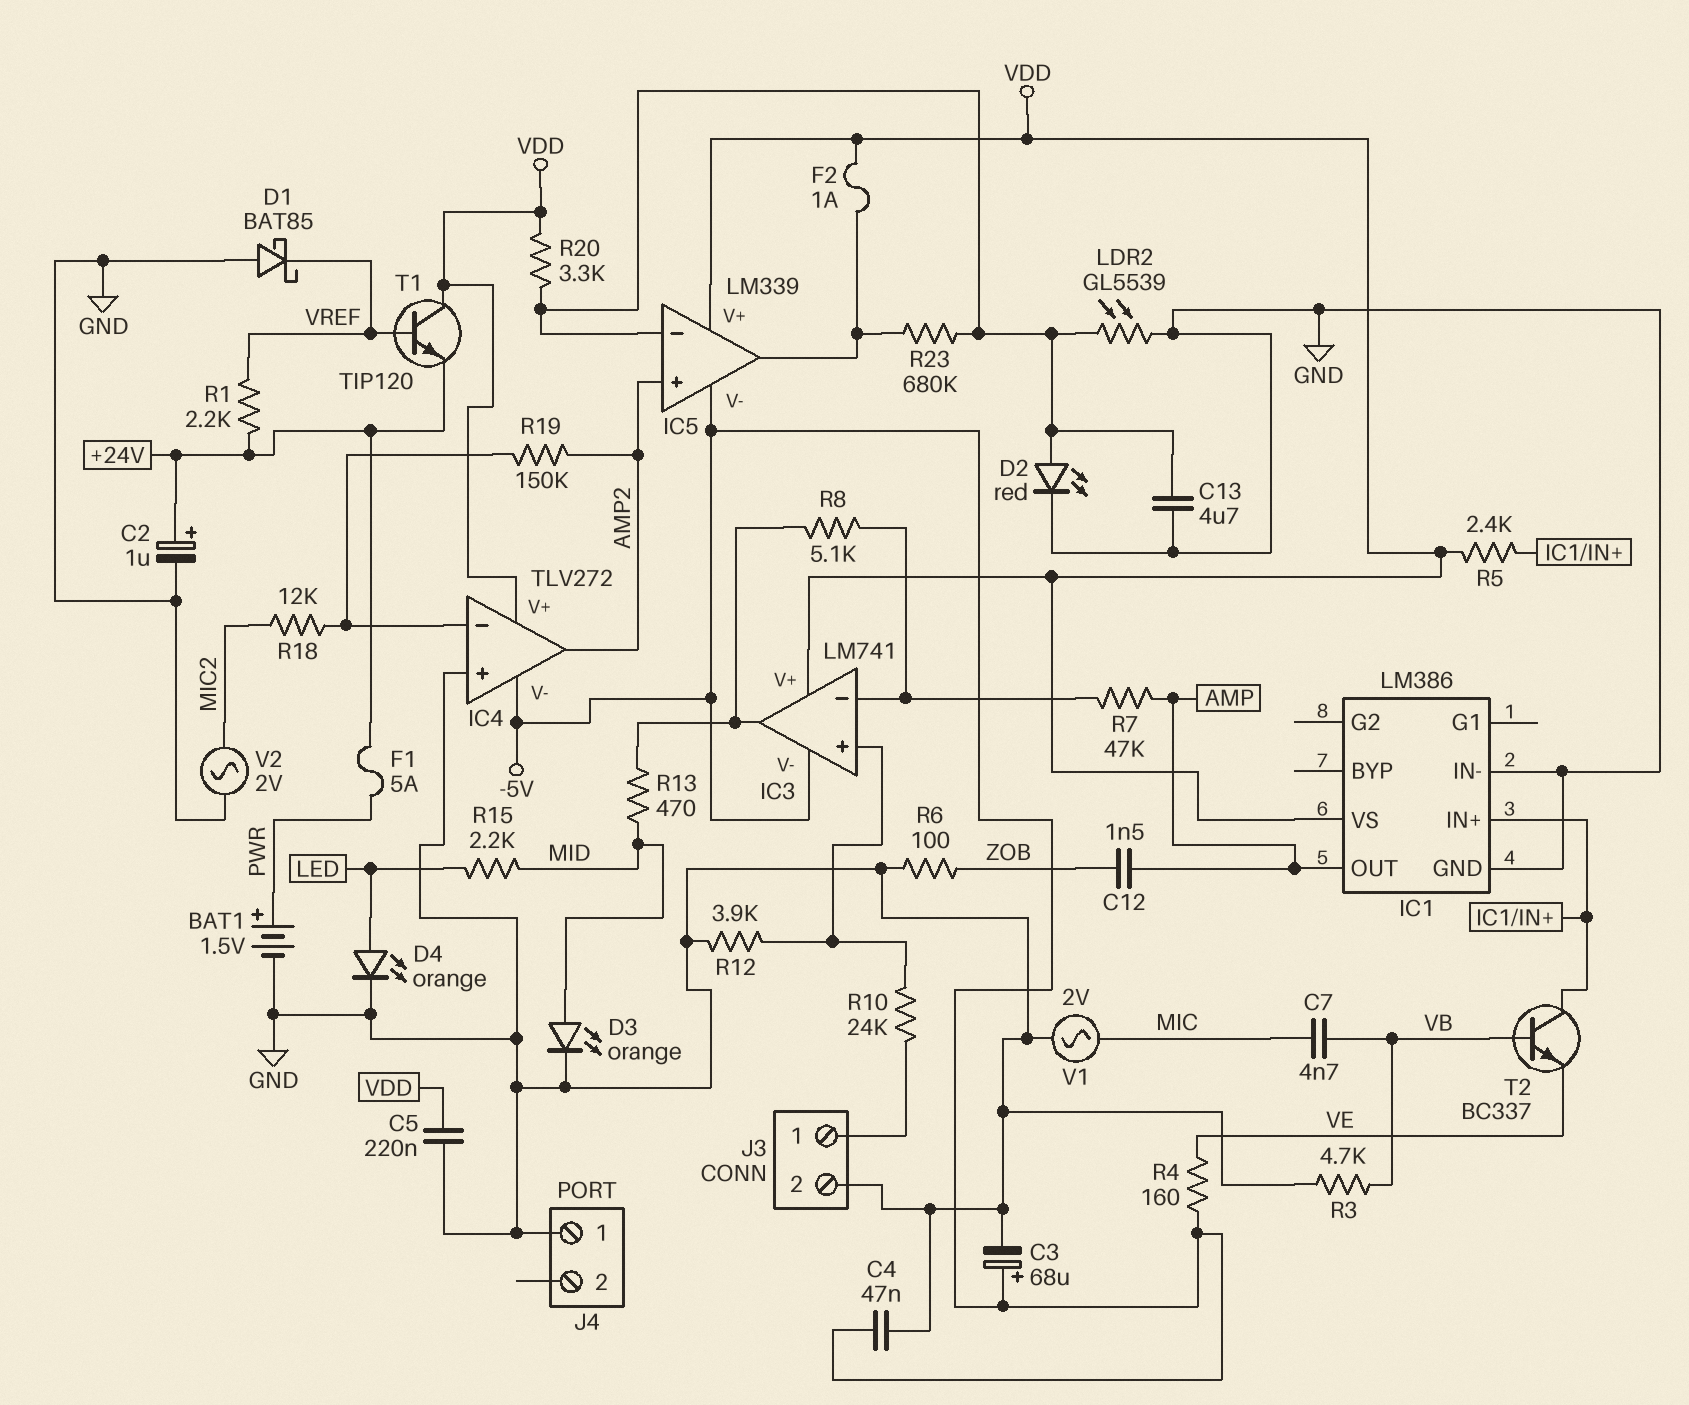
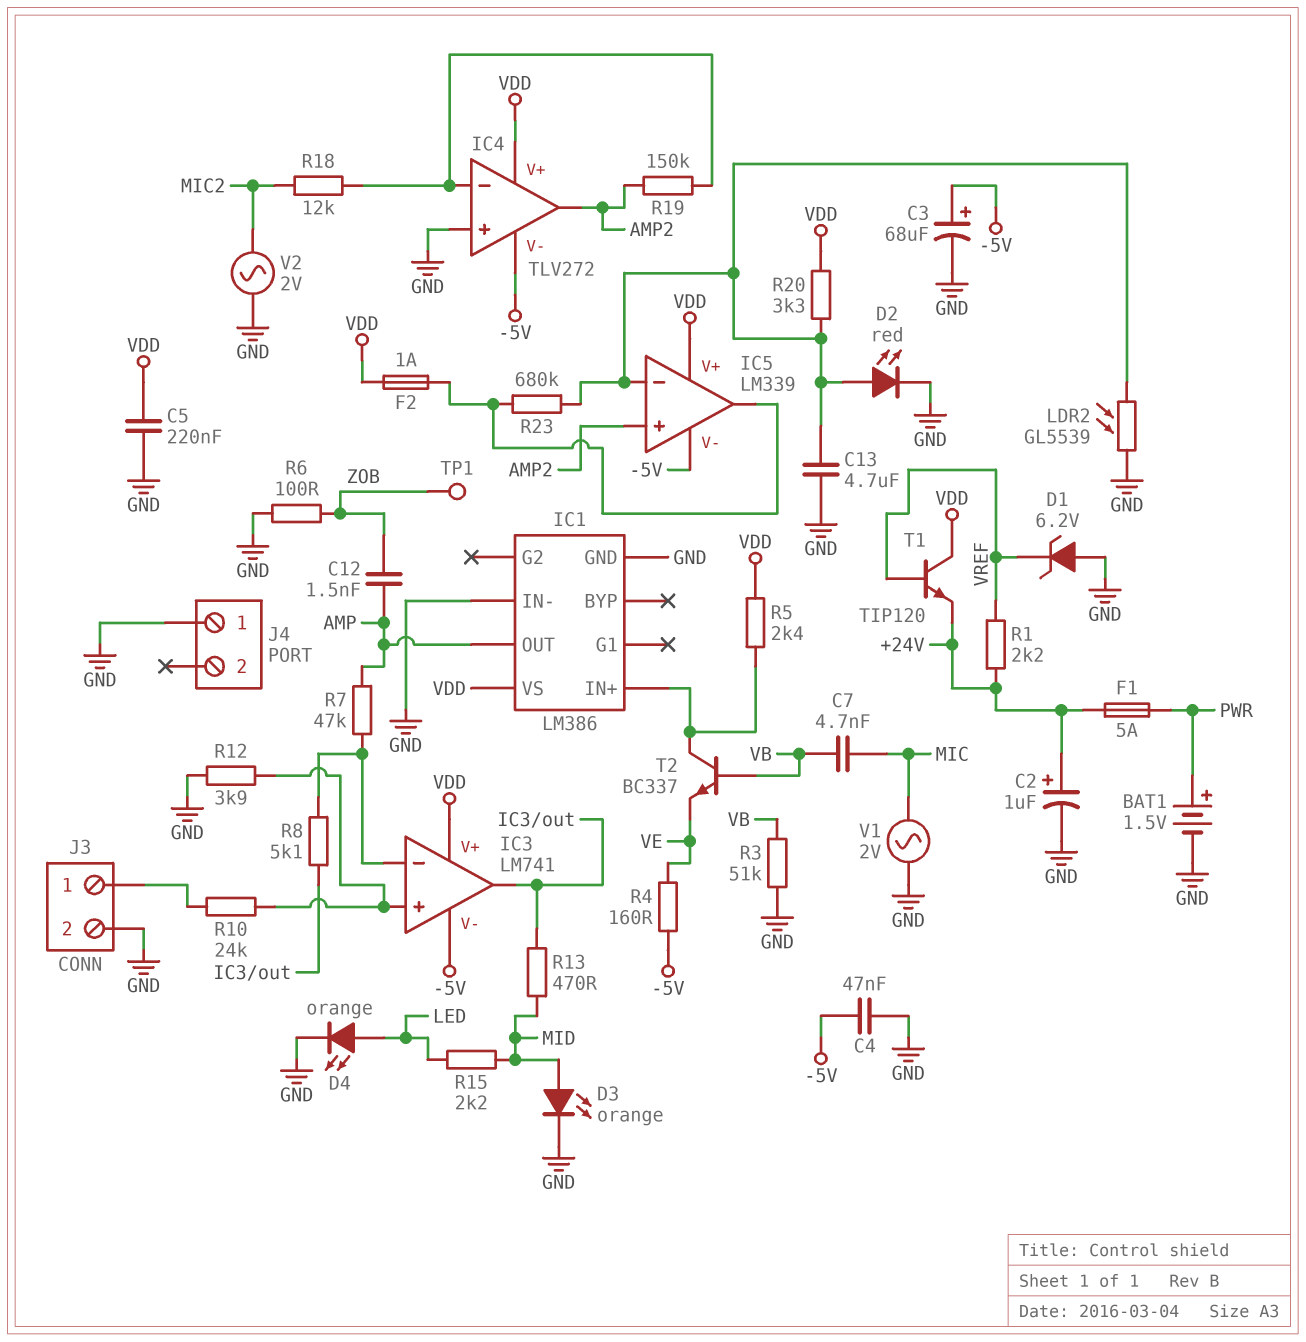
D1: schottky BAT85 (A GND, K VREF) -> zener 6.2V (A GND, K VREF)
R3: 4.7k (GND, VB) -> 51k (GND, VB)
TP1: none -> test point (ZOB)

